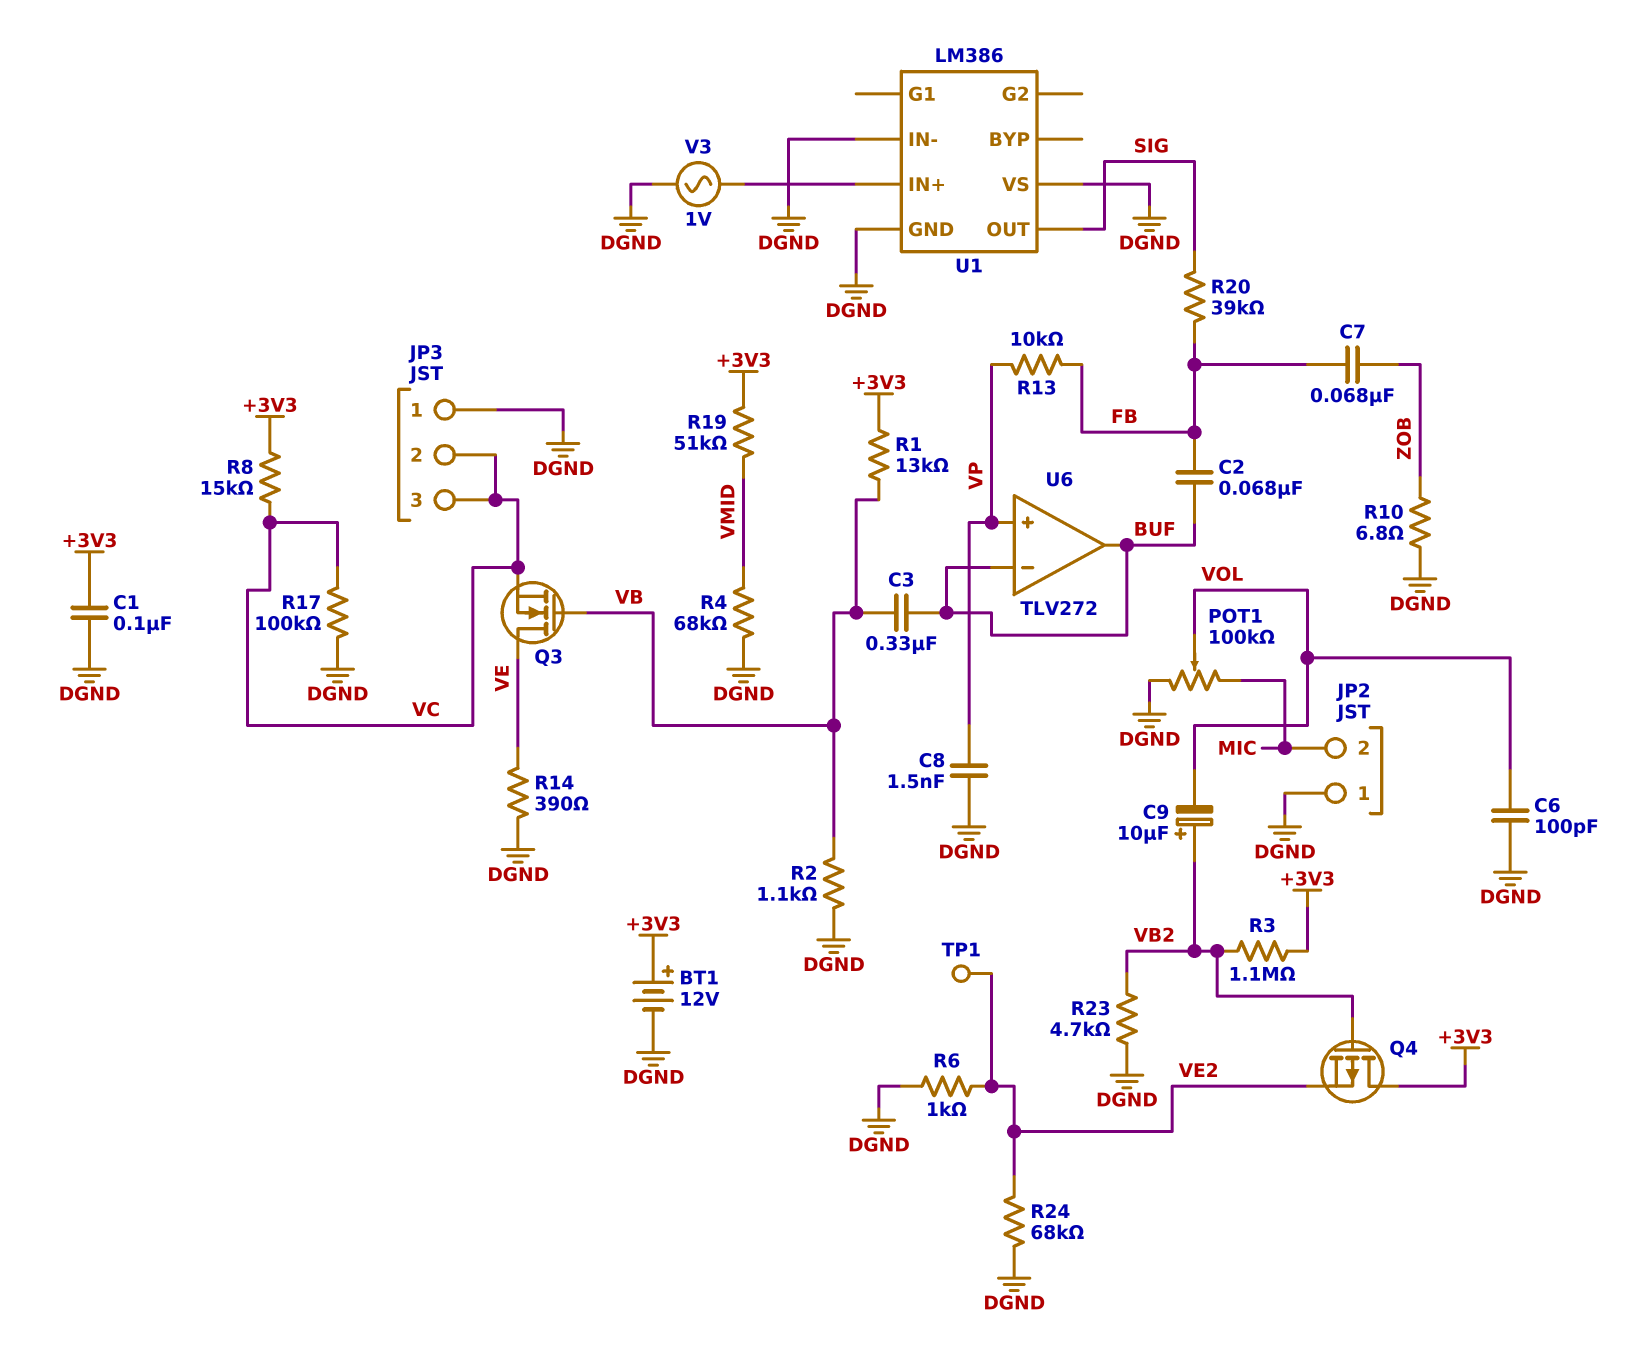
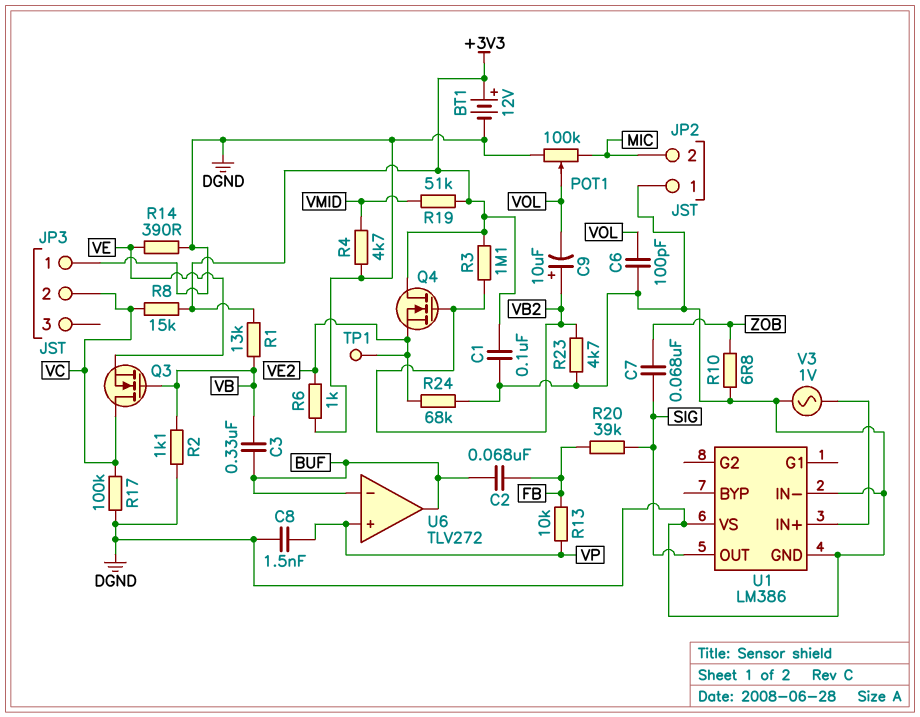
C7: 68nF (FB, ZOB) -> 68nF (SIG, ZOB)
JP3 pin 3: VC -> none
Q3: NMOS (G VB, D VE, S VC) -> NMOS (G VB, D VC, S VE)
Q4: PMOS (G VB2, D +3V3, S VE2) -> NMOS (G VB2, D +3V3, S VE2)
R4: 68k (DGND, VMID) -> 4.7k (DGND, VMID)

